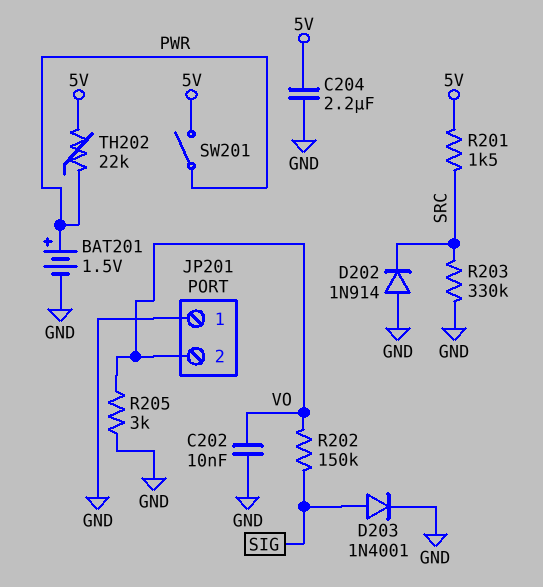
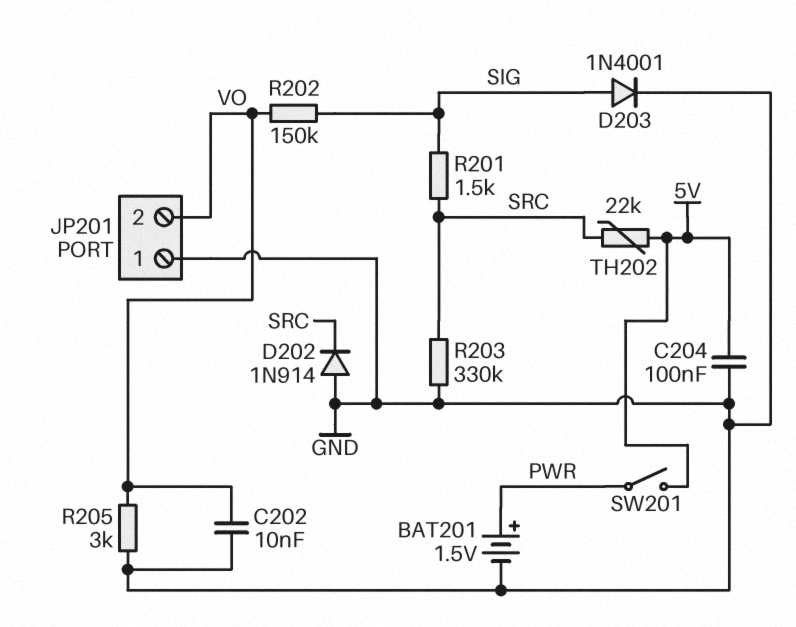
C204: 2.2uF (5V, GND) -> 100nF (5V, GND)
R201: 1.5k (5V, SRC) -> 1.5k (SIG, SRC)
TH202: 22k (5V, PWR) -> 22k (5V, SRC)

